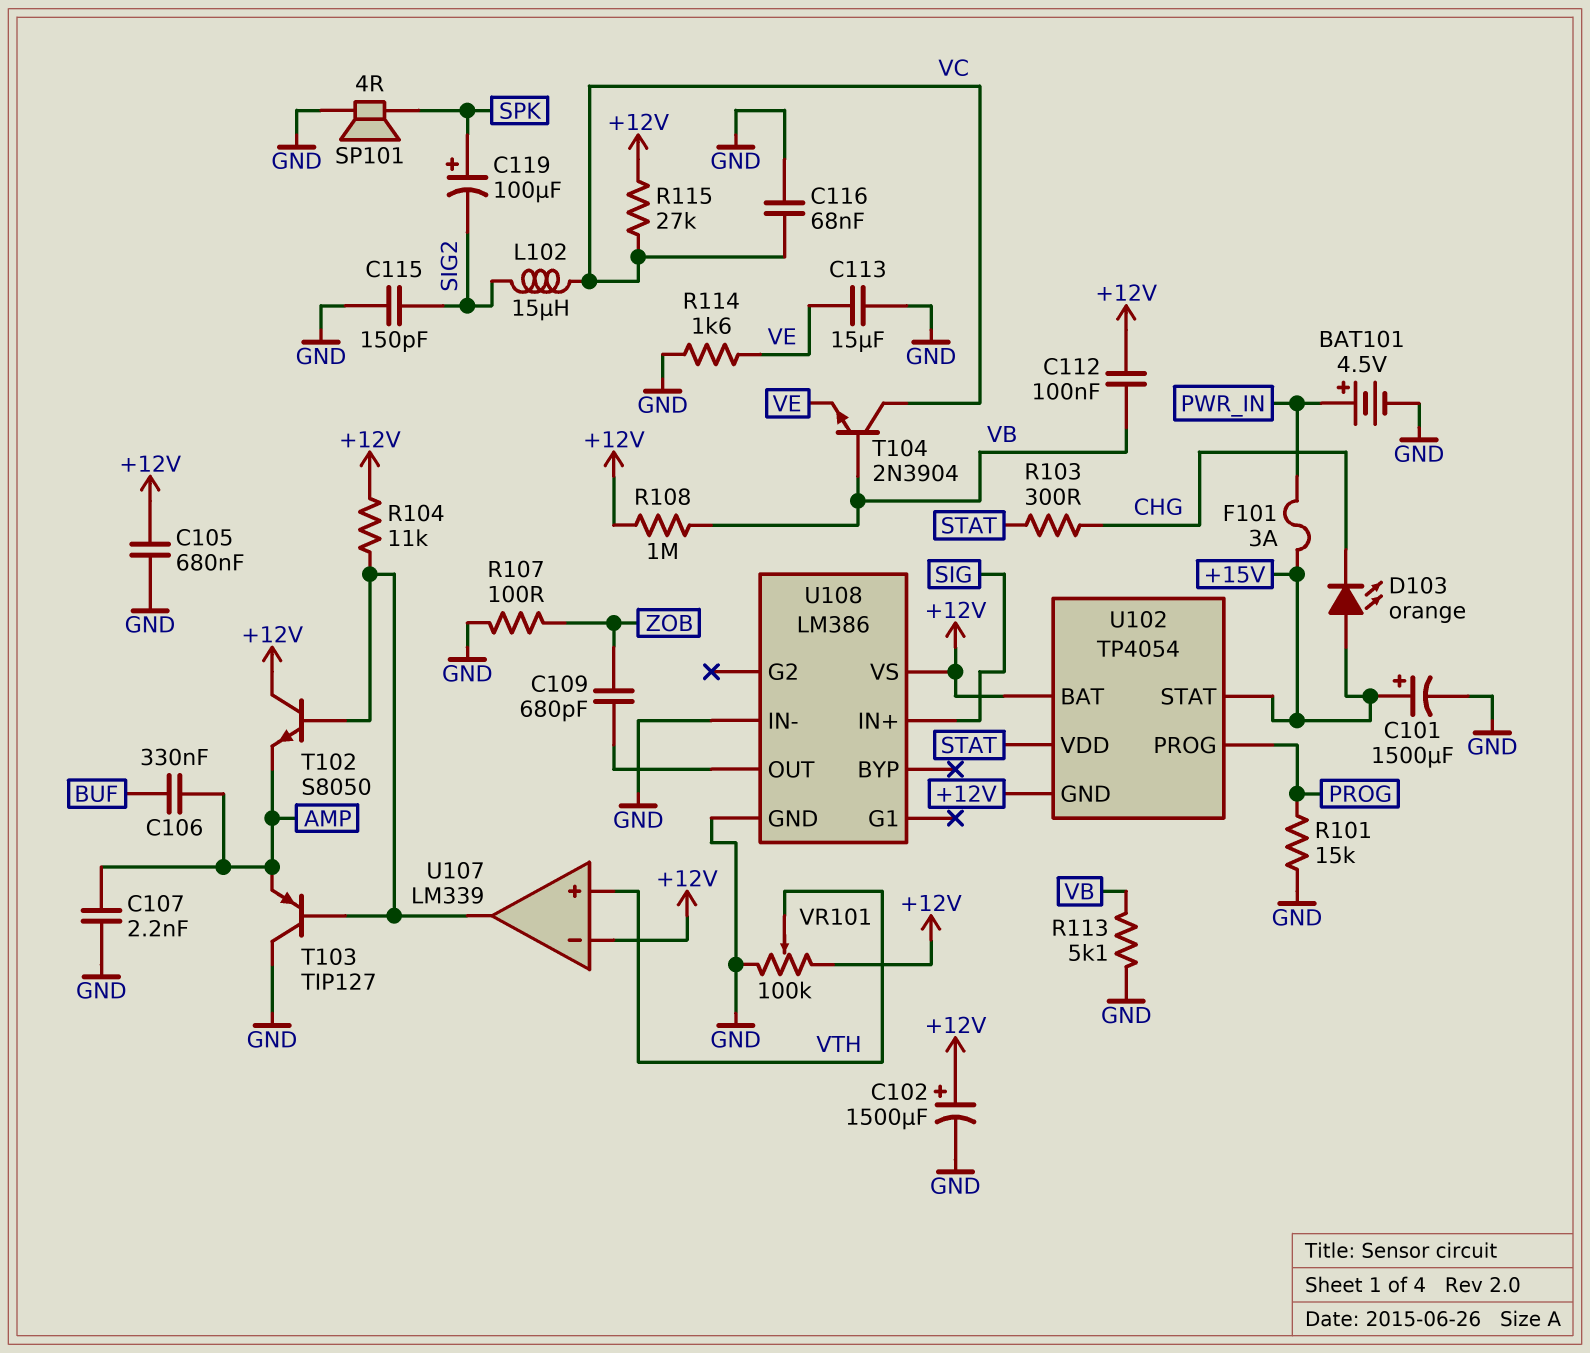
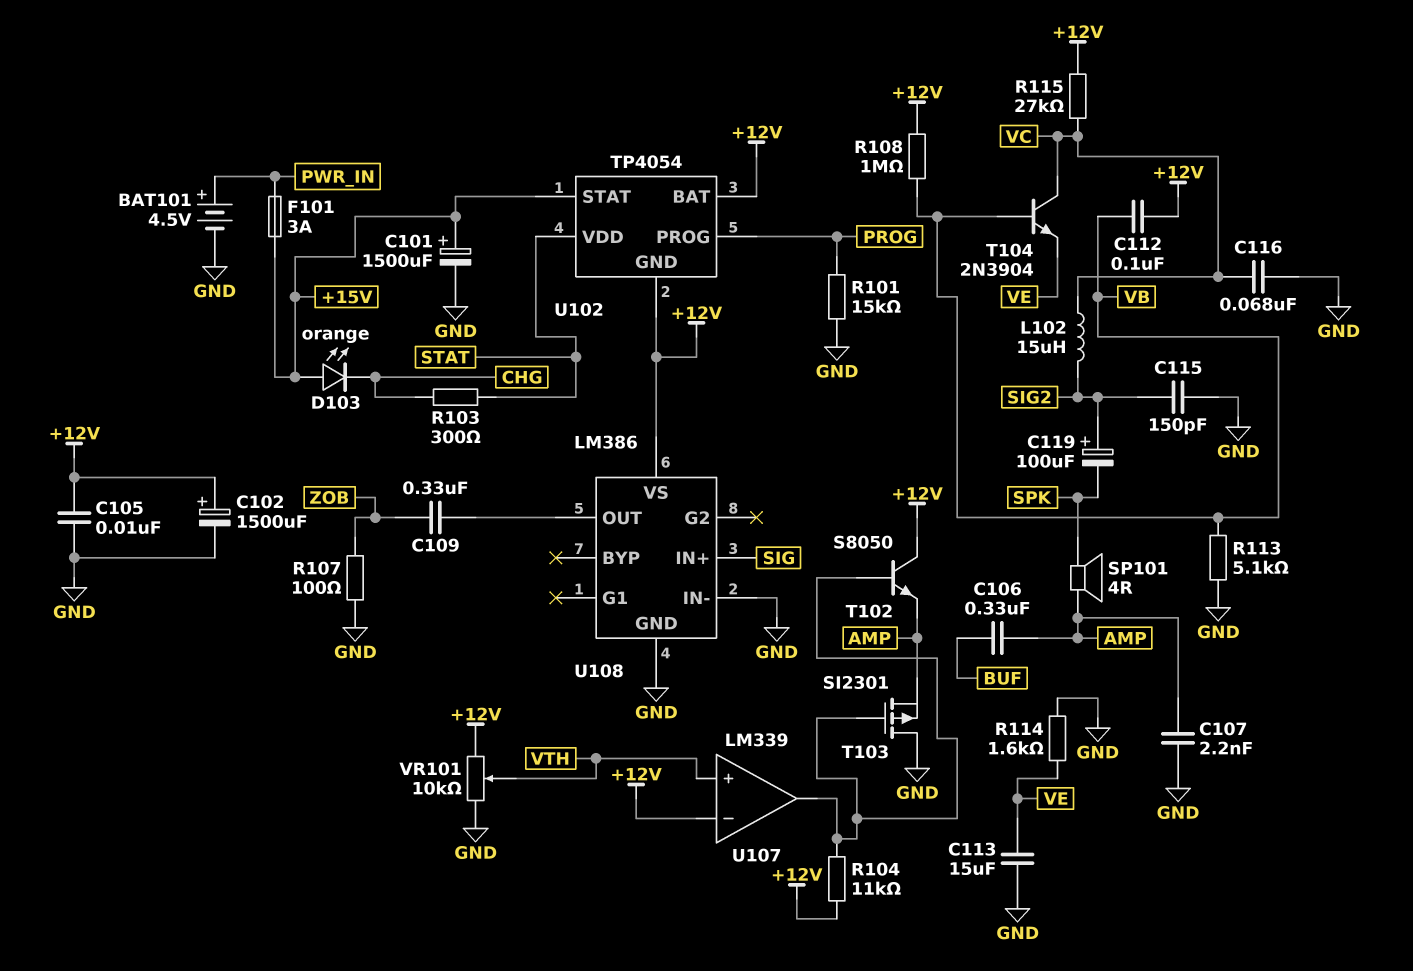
C105: 680nF (+12V, GND) -> 10nF (+12V, GND)
C109: 680pF (U108/OUT, ZOB) -> 330nF (U108/OUT, ZOB)
C119: 100uF (plus SPK, minus SIG2) -> 100uF (plus SIG2, minus SPK)
SP101: speaker 4R (GND, SPK) -> speaker 4R (AMP, SPK)
T103: PNP TIP127 (B U107/out, C GND, E AMP) -> PMOS SI2301 (G U107/out, D GND, S AMP)
VR101: 100k (+12V, GND, wiper VTH) -> 10k (+12V, GND, wiper VTH)

